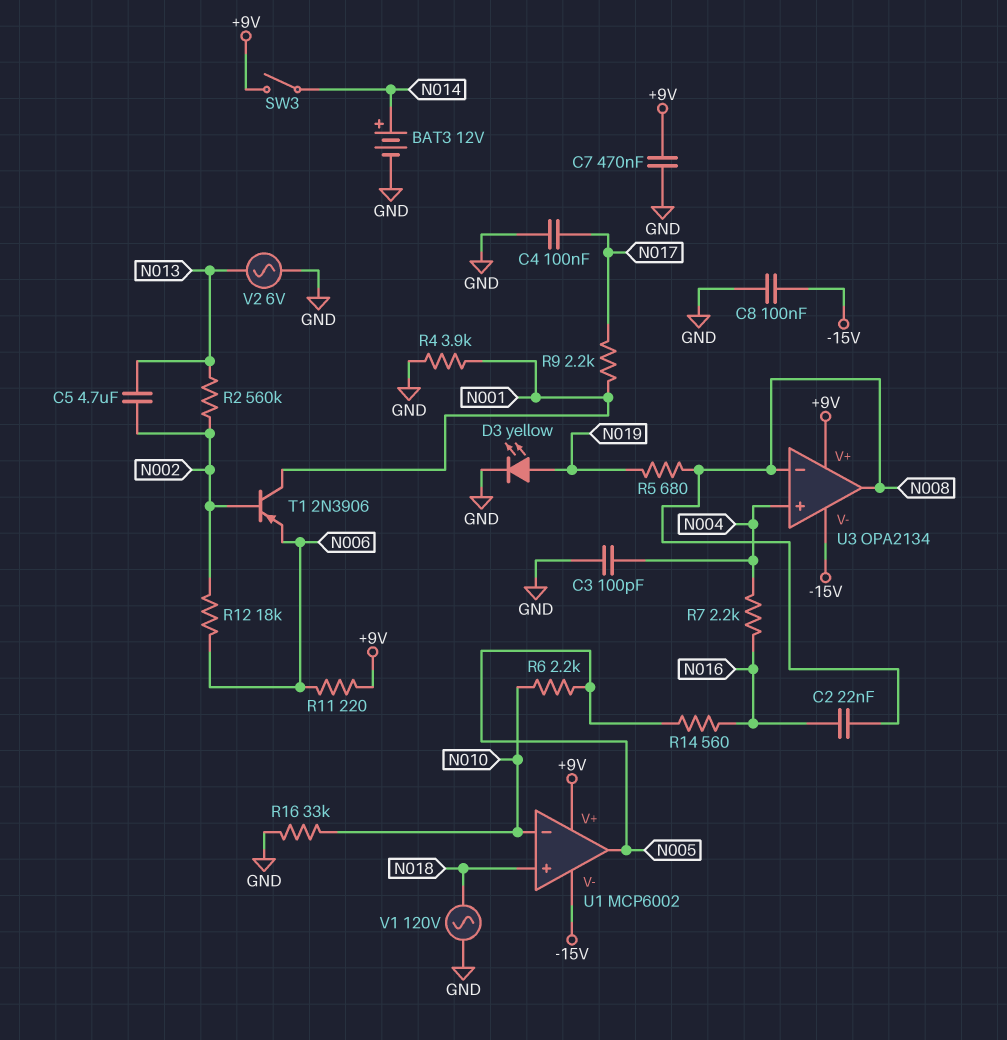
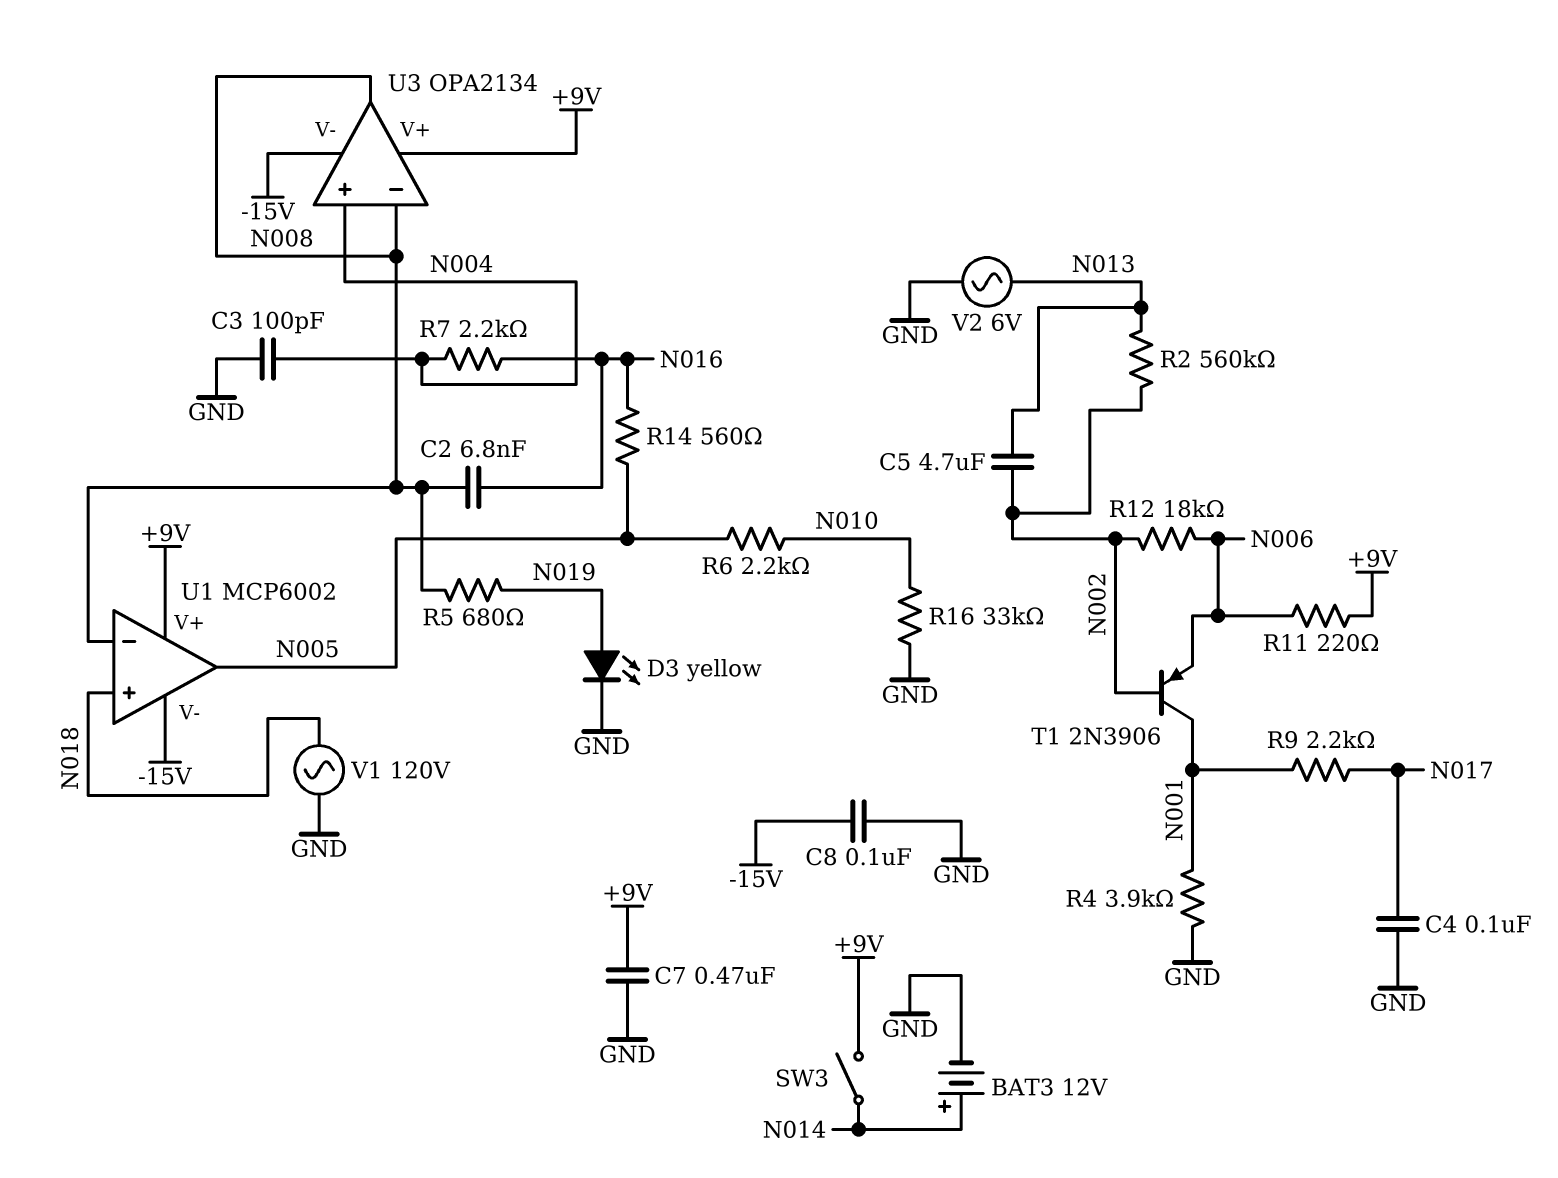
C2: 22nF (N008, N016) -> 6.8nF (N008, N016)
U1 pin in-: N010 -> N008

